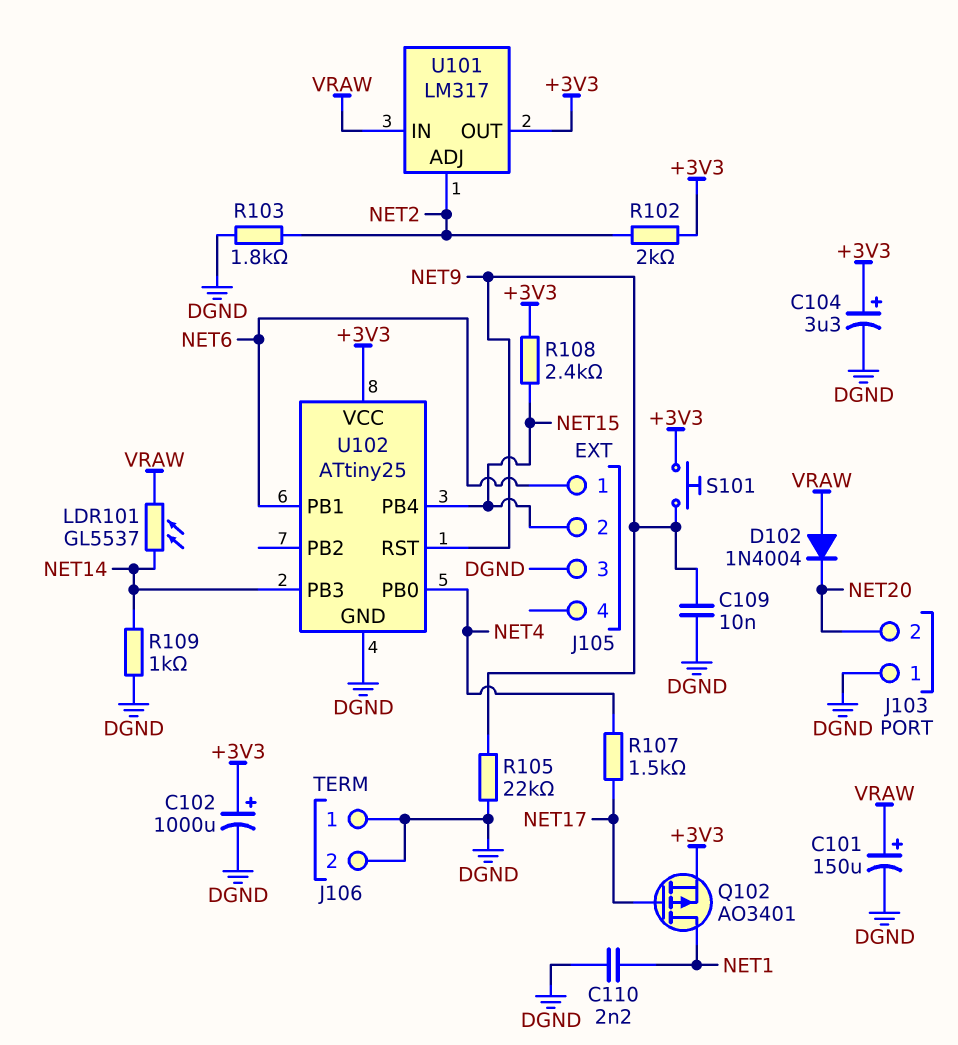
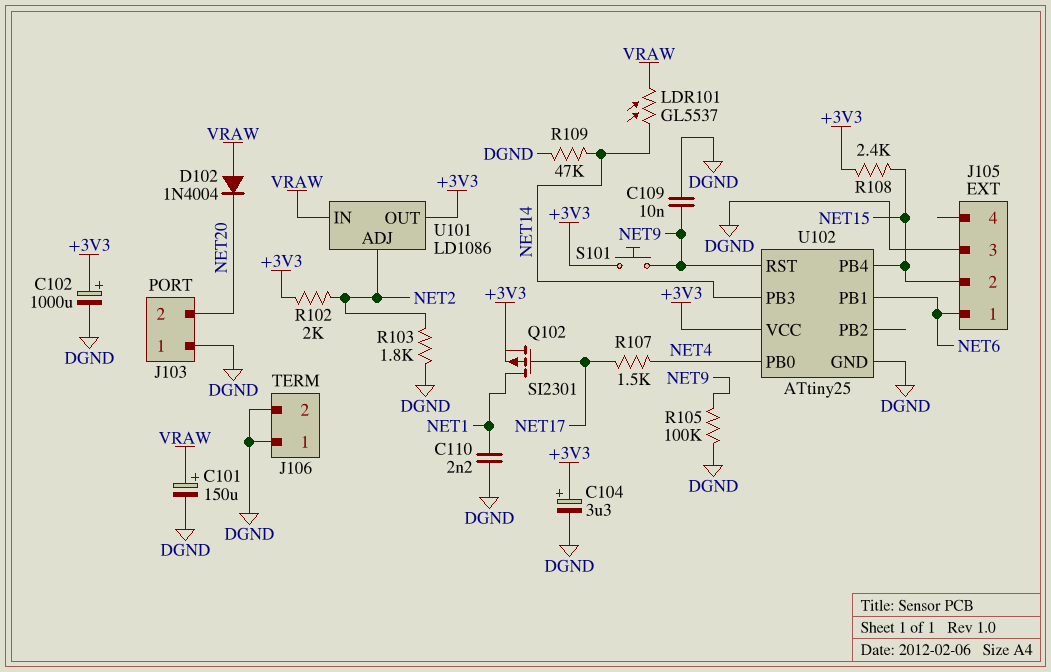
Q102: PMOS AO3401 (G NET17, D NET1, S +3V3) -> PMOS SI2301 (G NET17, D NET1, S +3V3)
R105: 22k (DGND, NET9) -> 100k (DGND, NET9)
R109: 1k (DGND, NET14) -> 47k (DGND, NET14)
U101: LM317 -> LD1086

